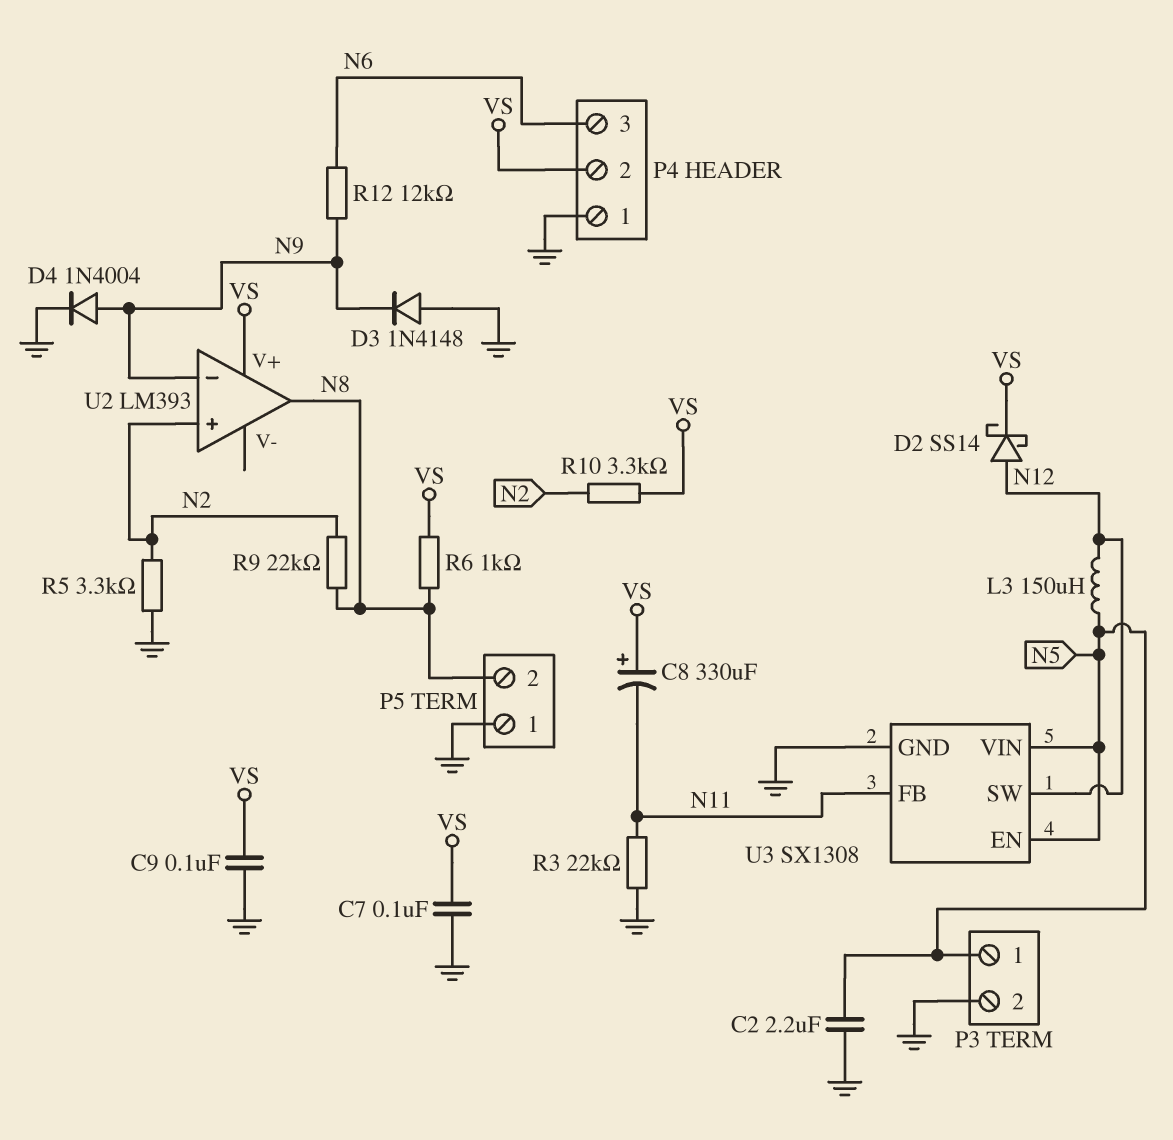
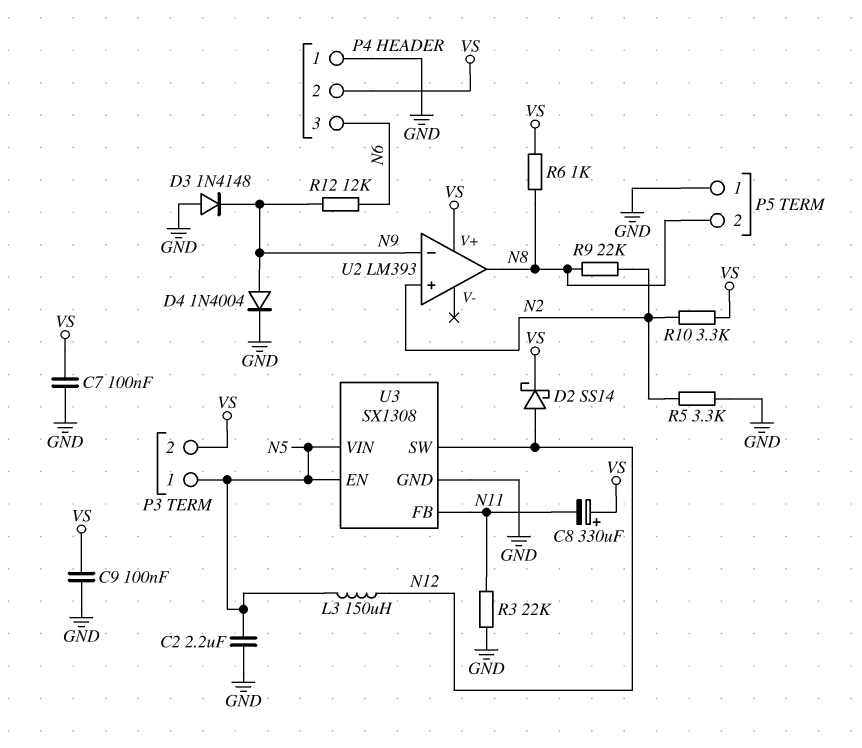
P3 pin 2: GND -> VS

